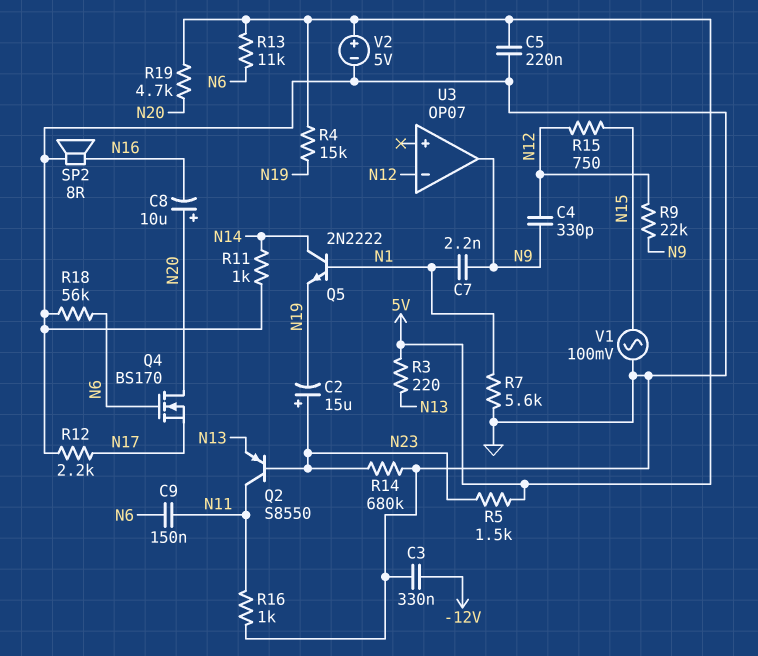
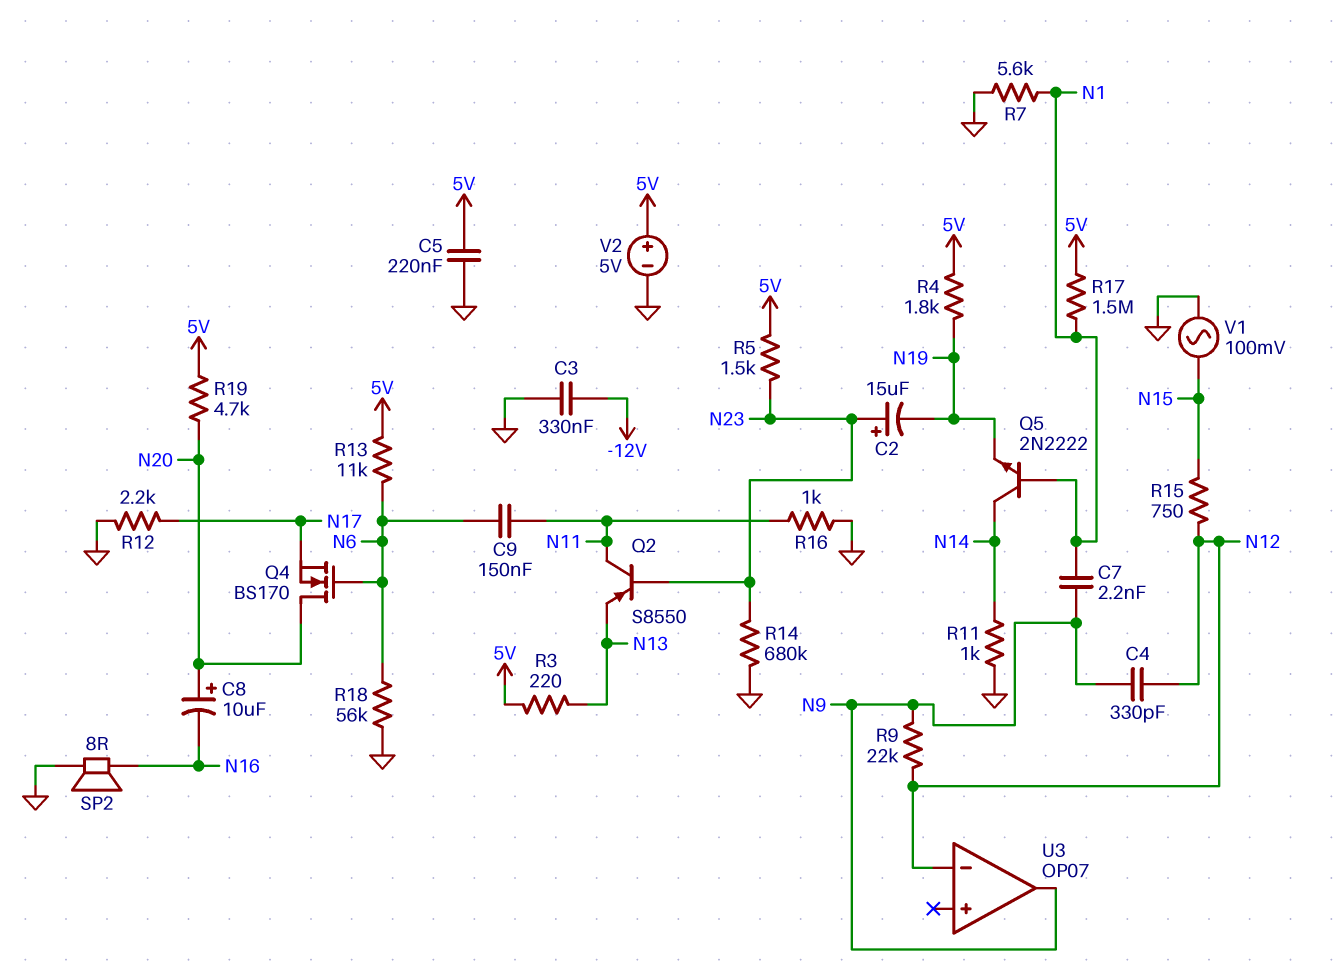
R4: 15k (5V, N19) -> 1.8k (5V, N19)
R17: none -> 1.5M (5V, N1)

